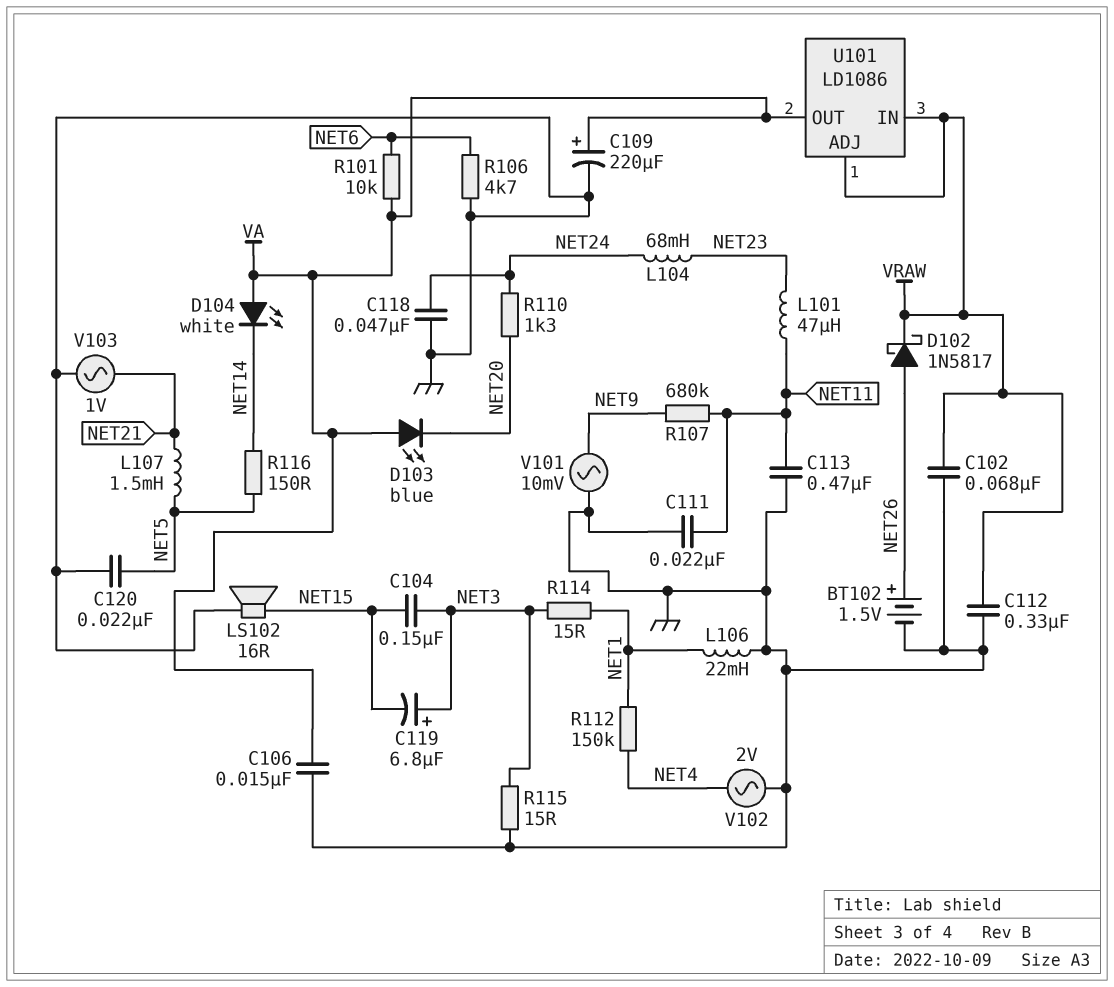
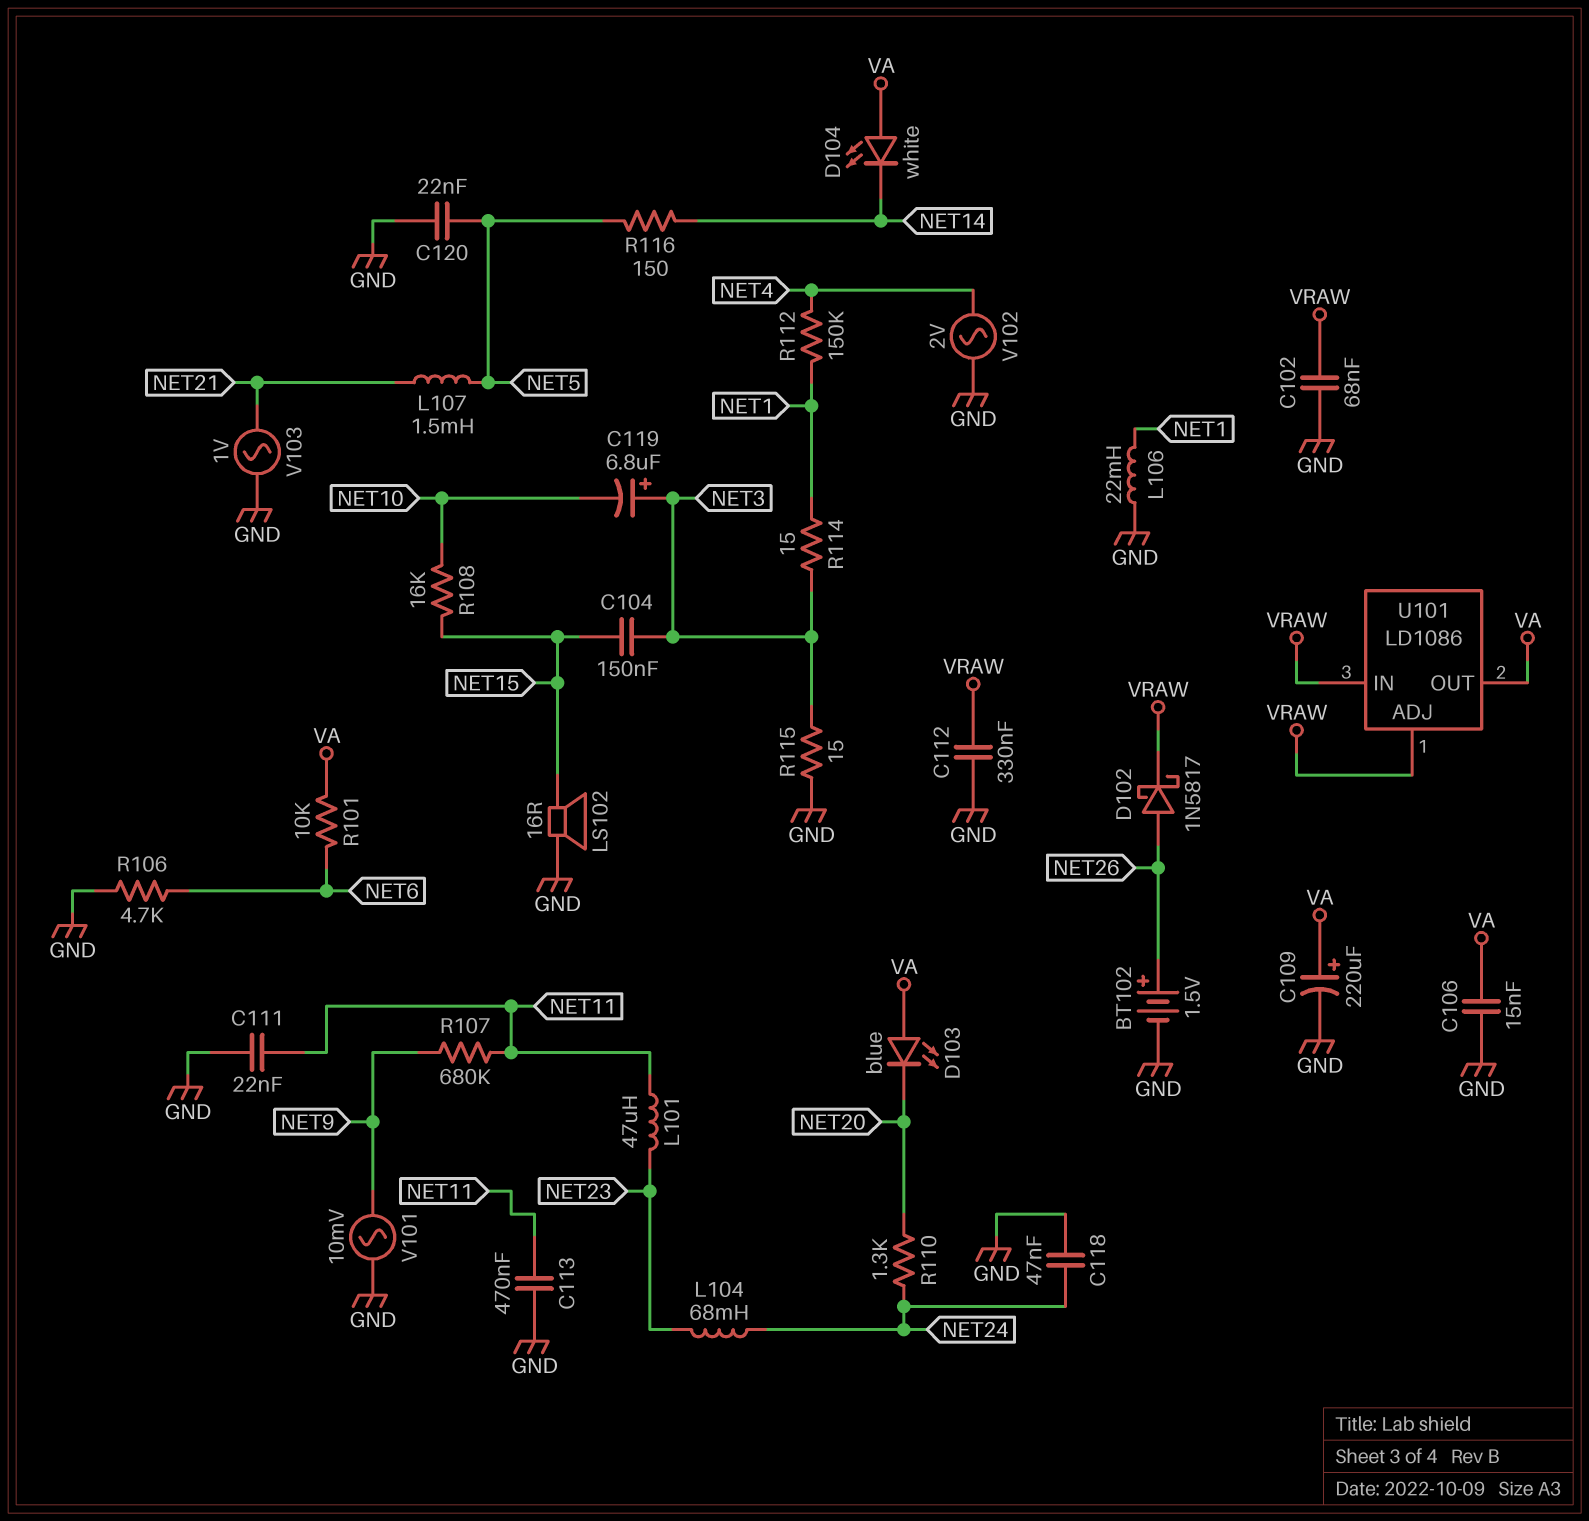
C119: 6.8uF (plus NET3, minus NET15) -> 6.8uF (plus NET3, minus NET10)
R108: none -> 16k (NET10, NET15)

